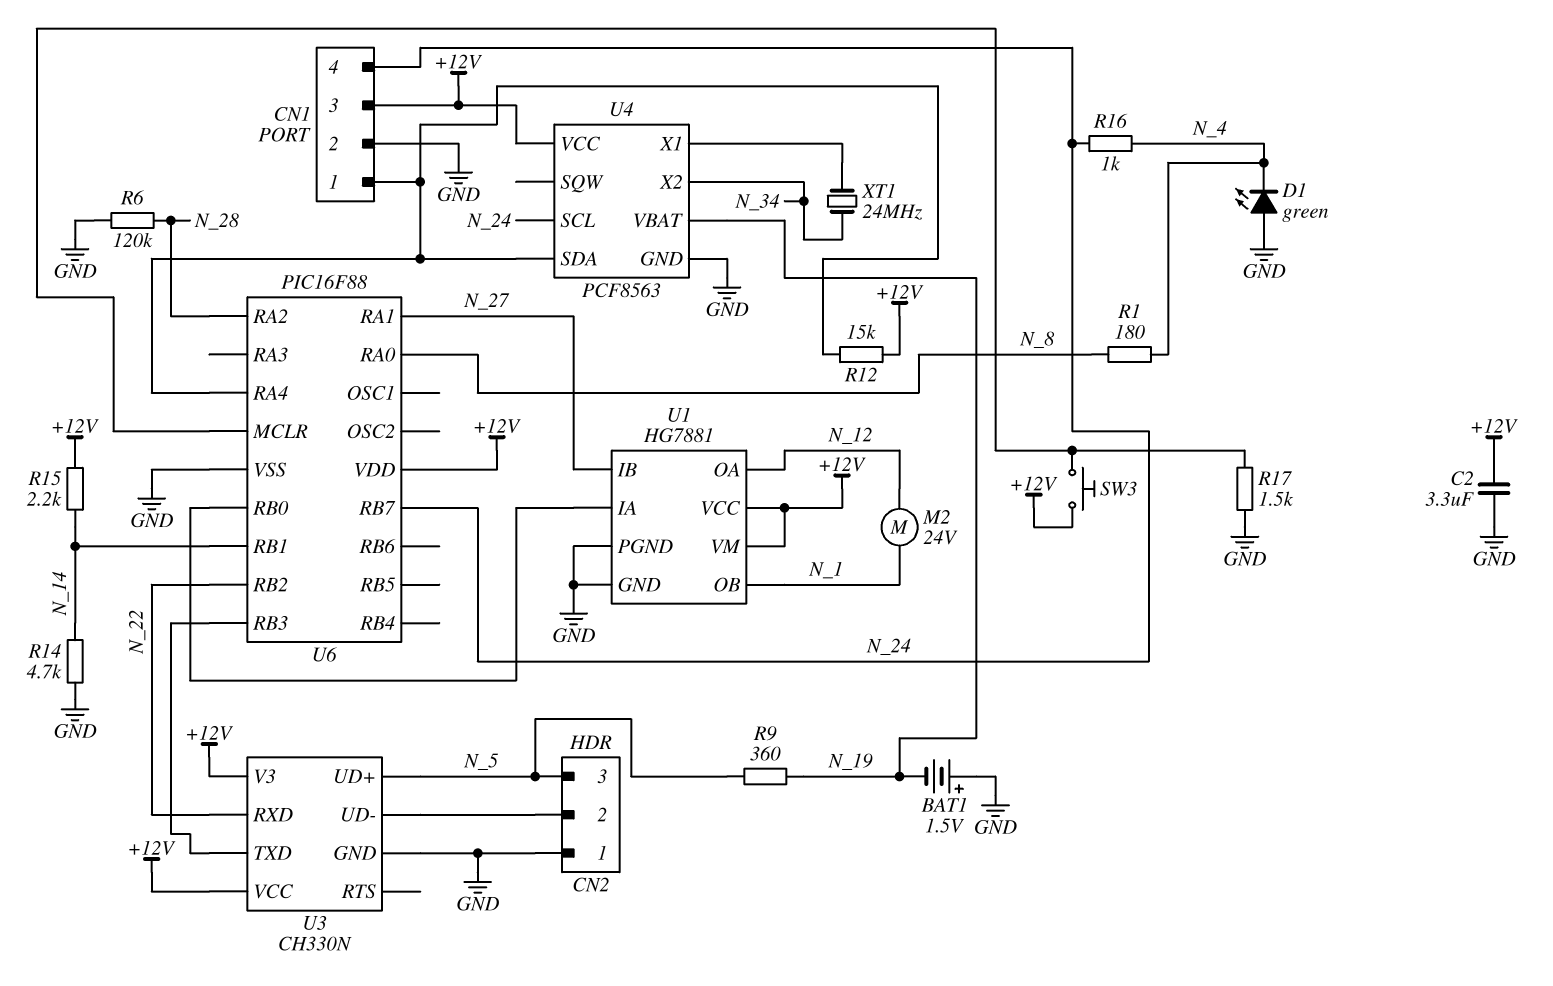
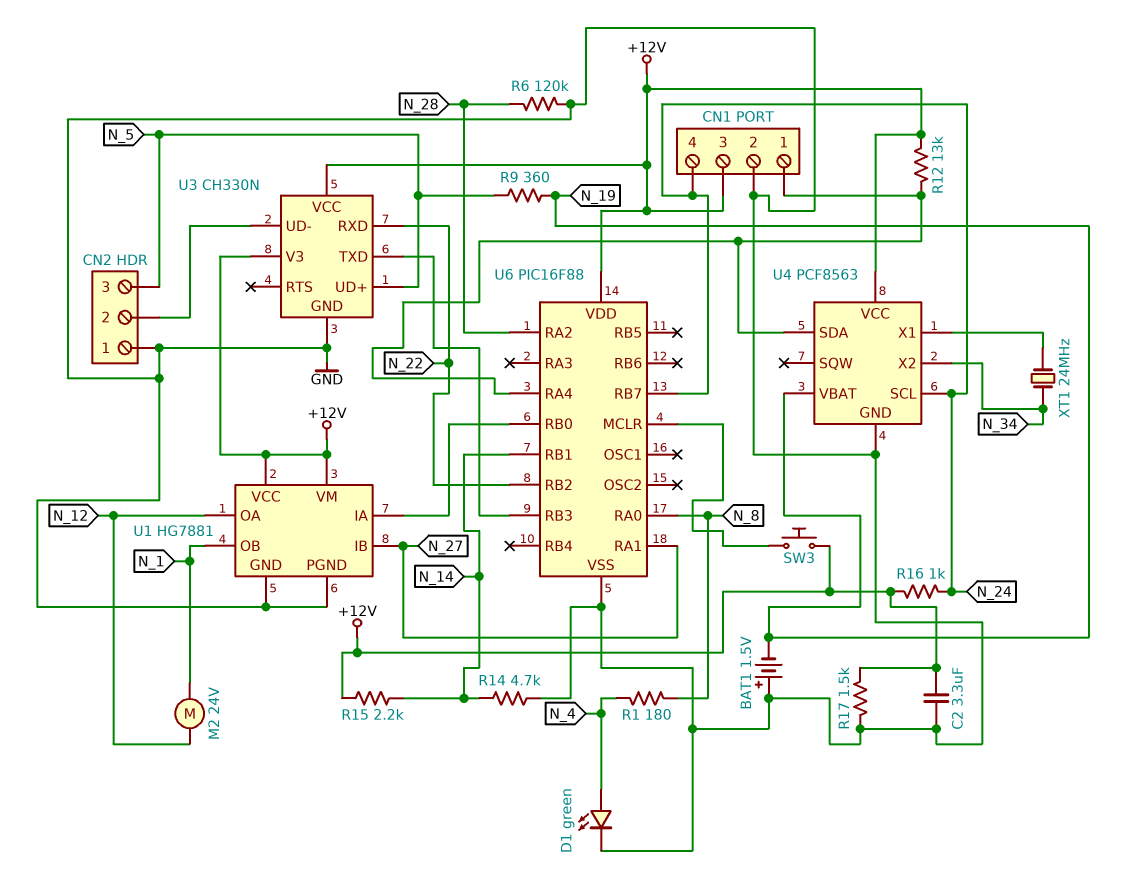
D1: LED green (A GND, K N_4) -> LED green (A N_4, K GND)
R12: 15k (+12V, CN1/1) -> 13k (+12V, CN1/1)
R16: 1k (N_4, N_24) -> 1k (+12V, N_24)
R17: 1.5k (GND, U6/MCLR) -> 1.5k (+12V, GND)

